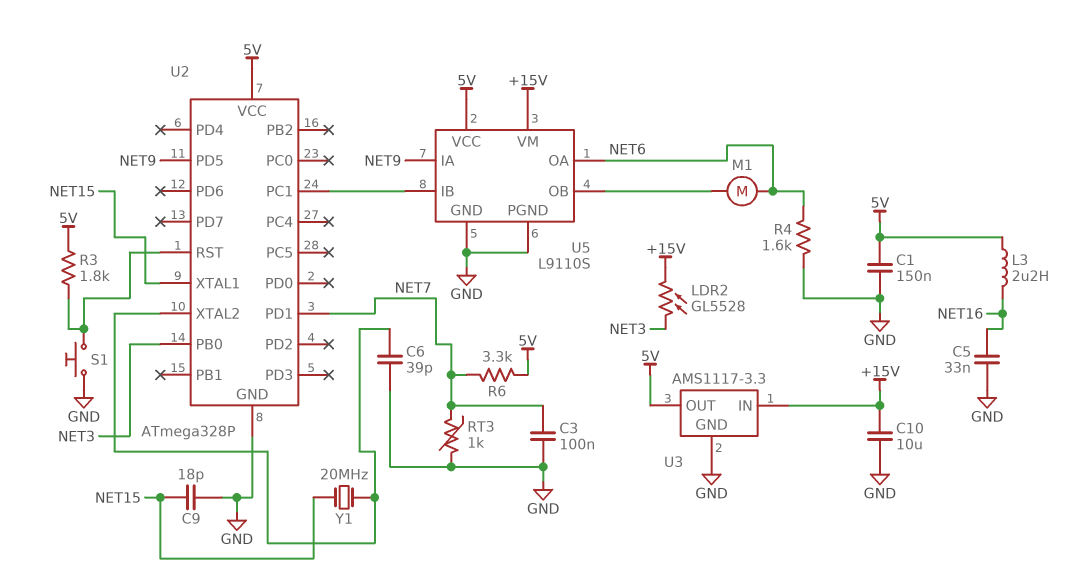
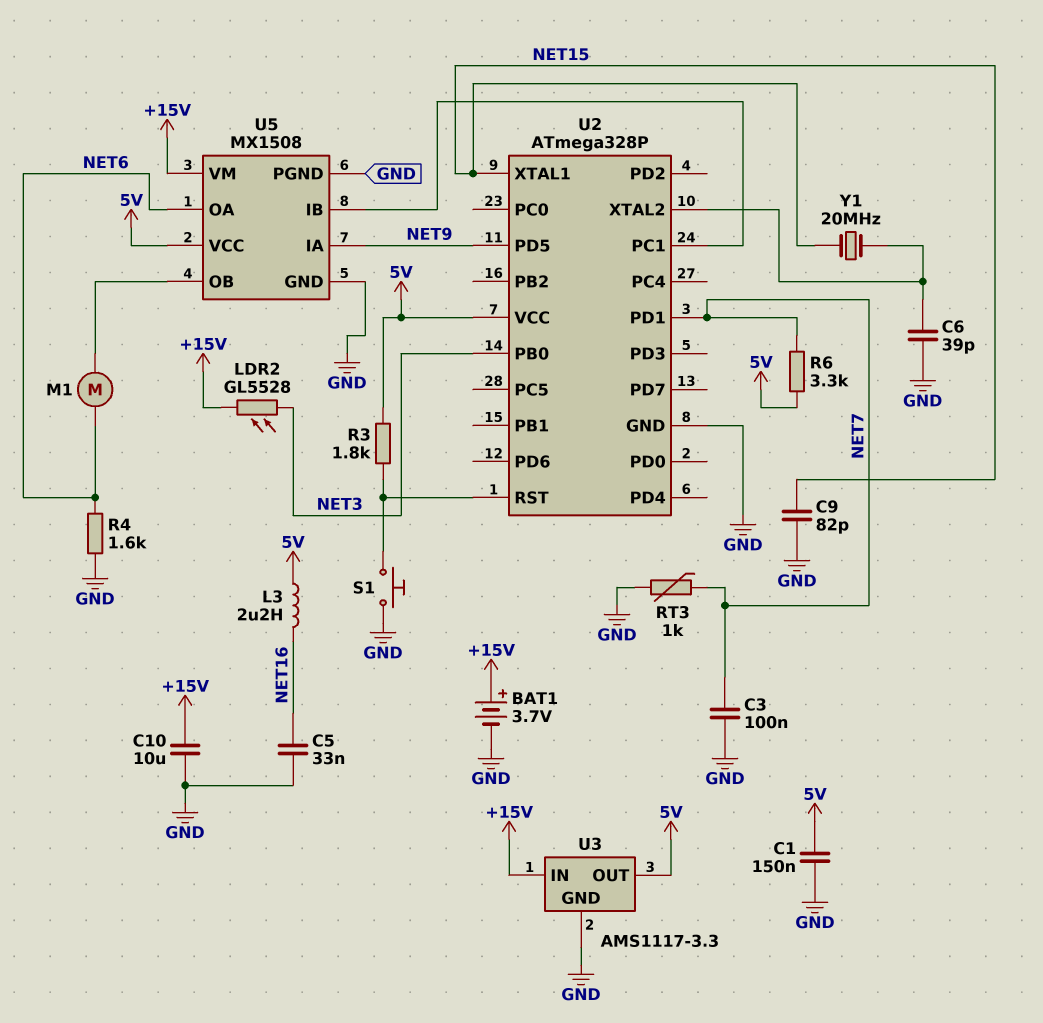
BAT1: none -> 3.7V (plus +15V, minus GND)
C9: 18pF (GND, NET15) -> 82pF (GND, NET15)
U5: L9110S -> MX1508

